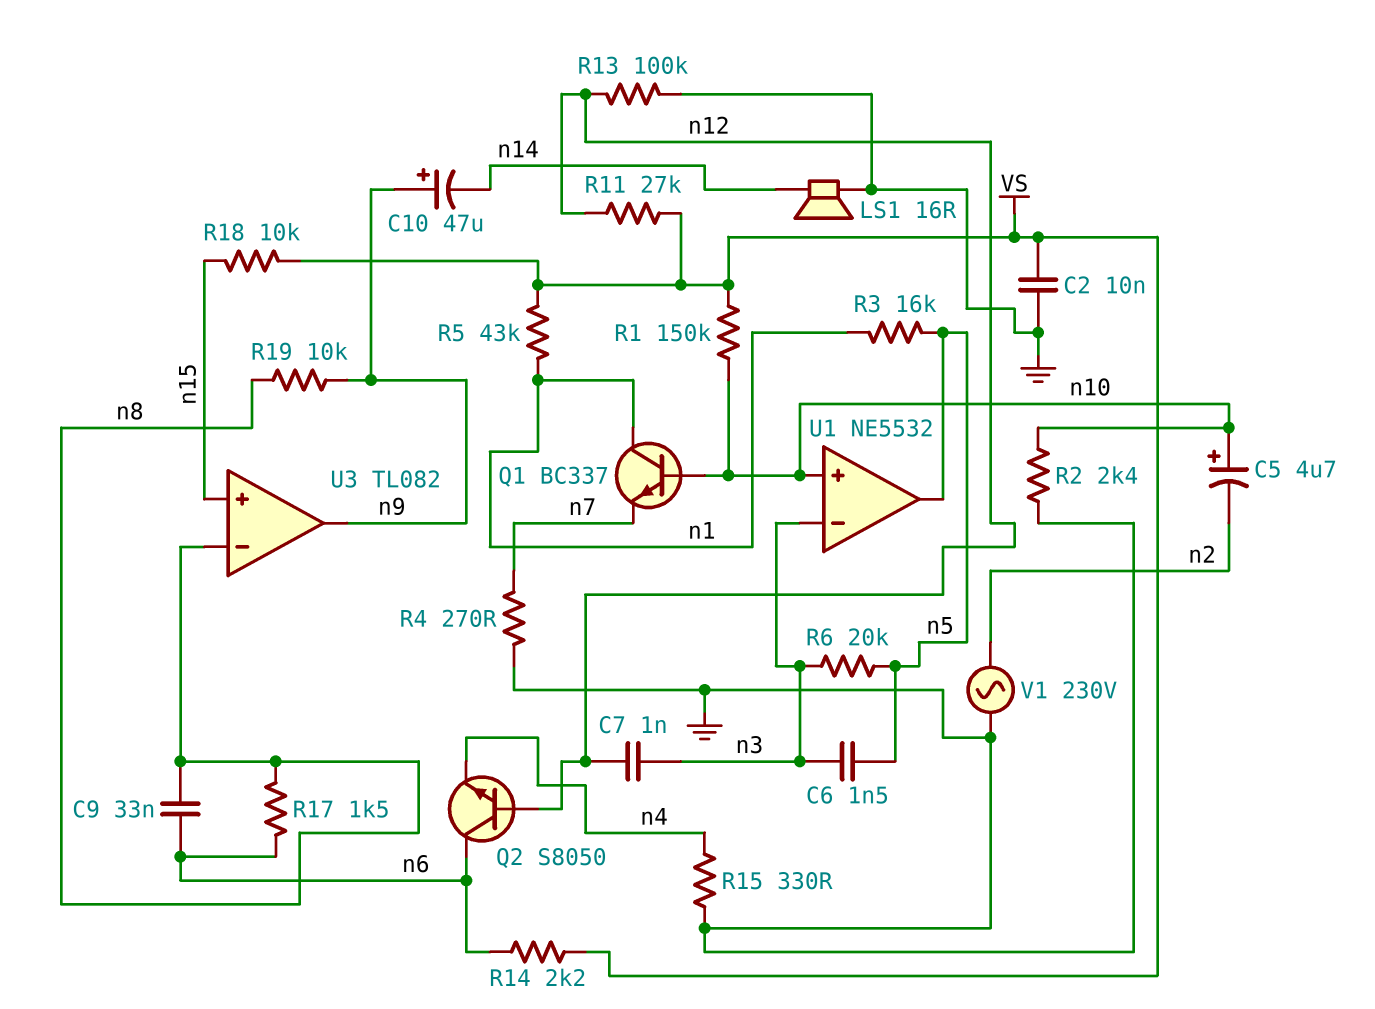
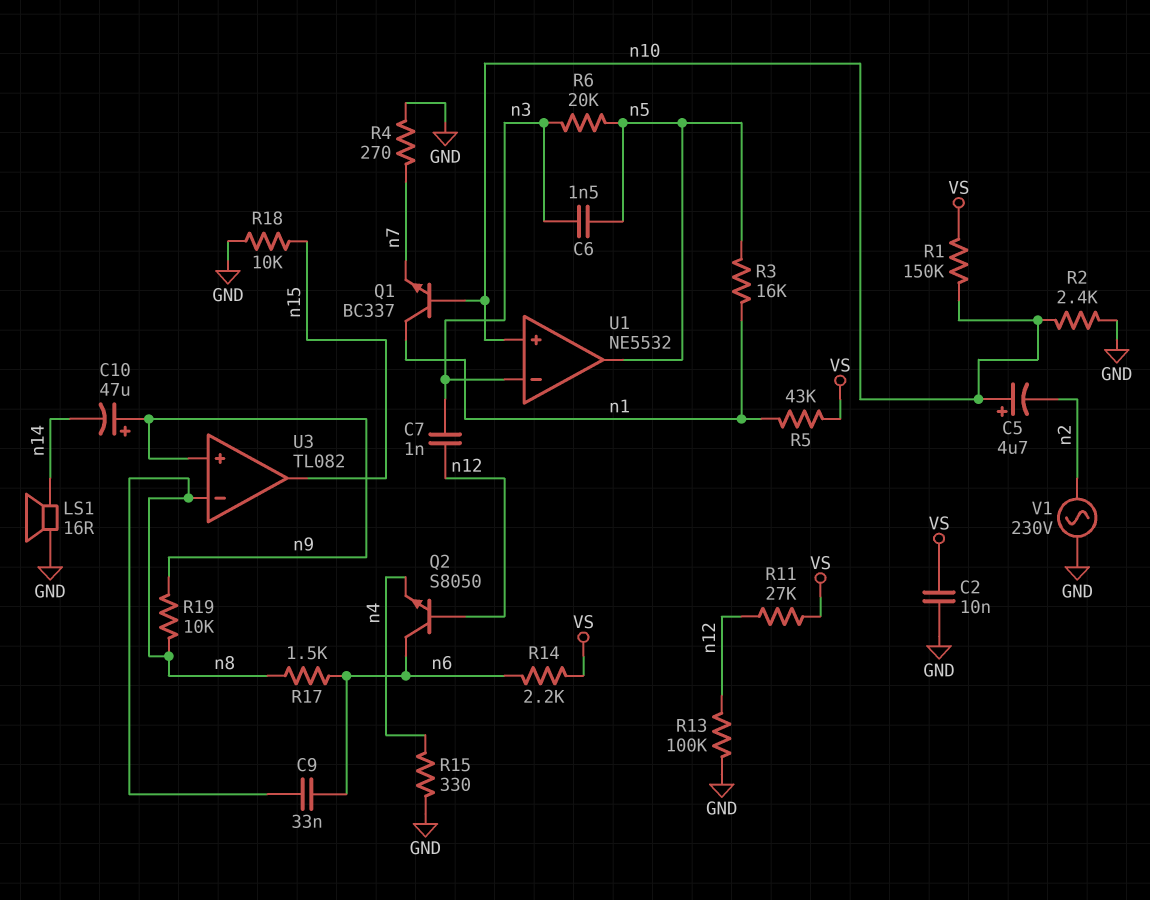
R18: 10k (VS, n15) -> 10k (GND, n15)
U3 pin in+: n15 -> n9
U3 pin out: n9 -> n15

